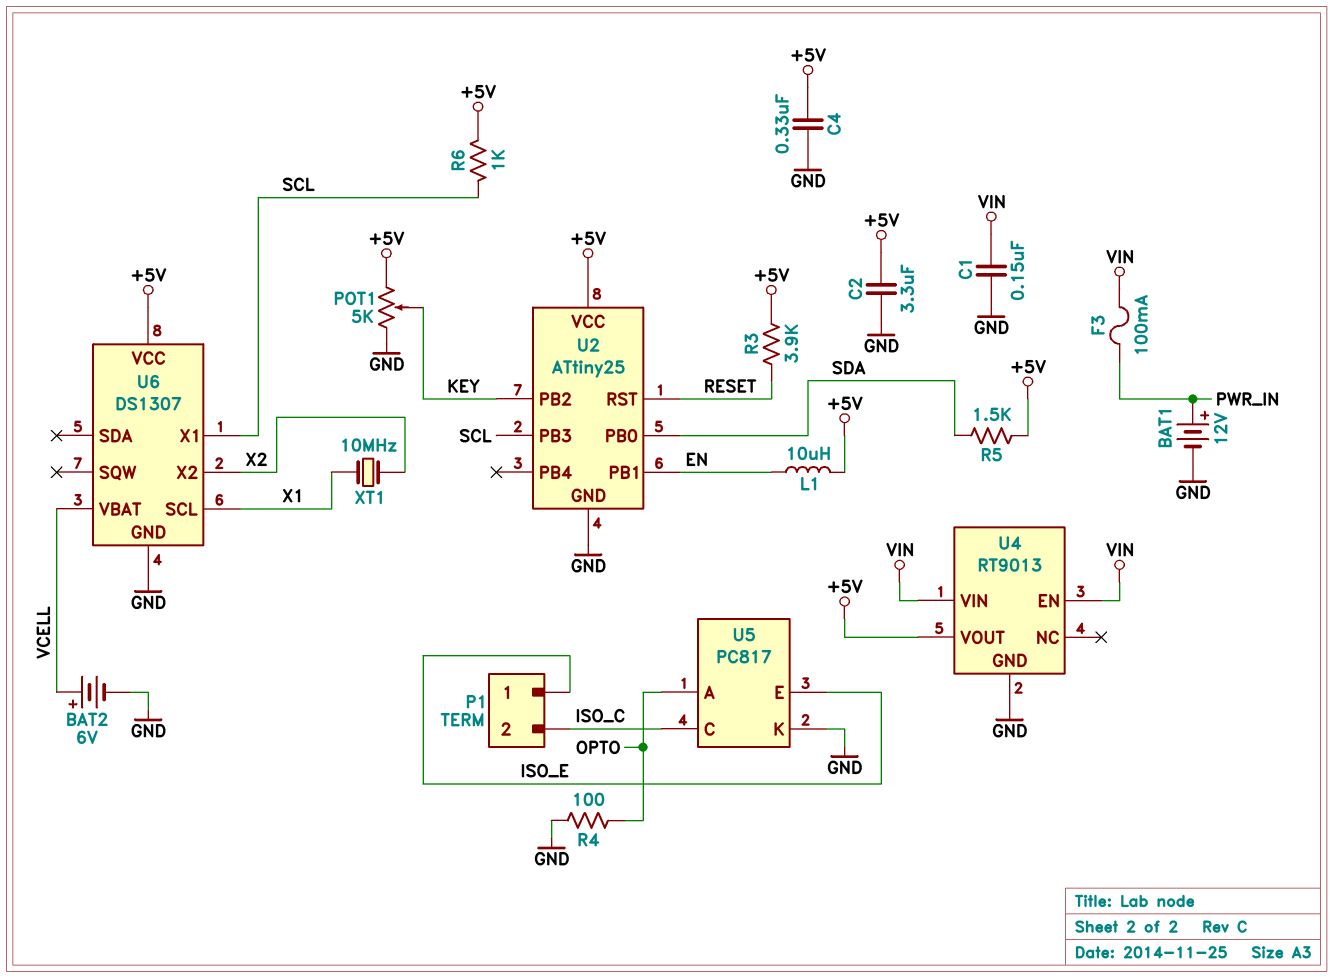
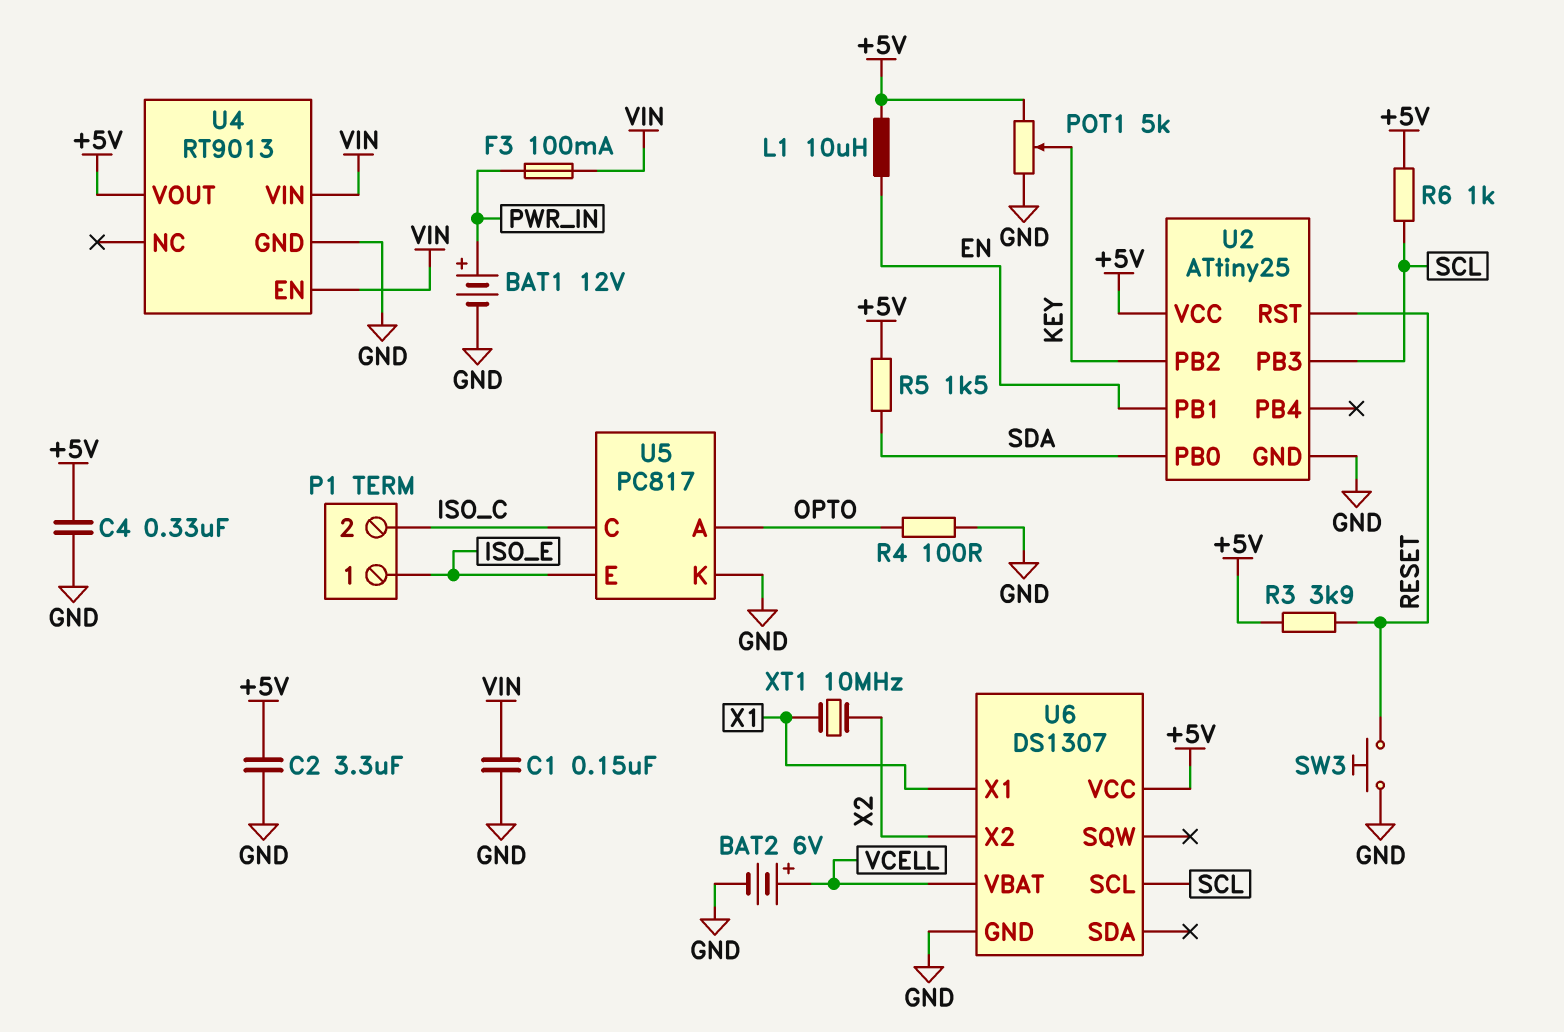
SW3: none -> button (GND, RESET)
U6 pin SCL: X1 -> SCL
U6 pin X1: SCL -> X1

